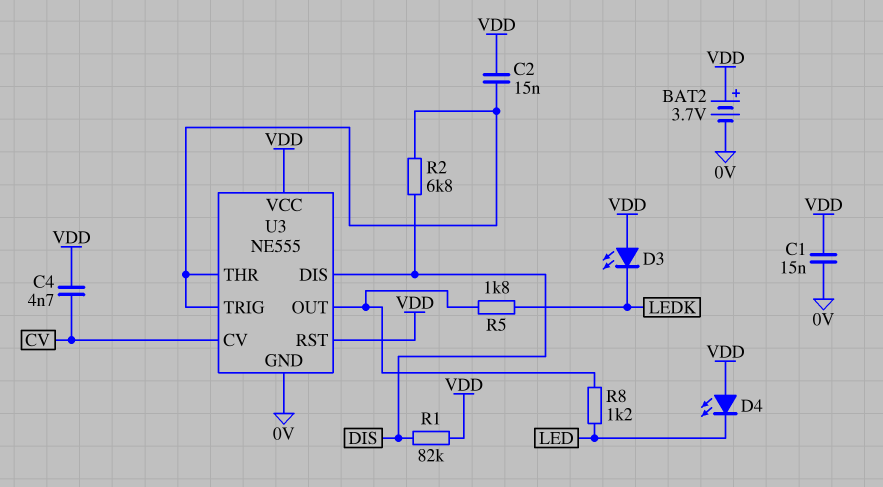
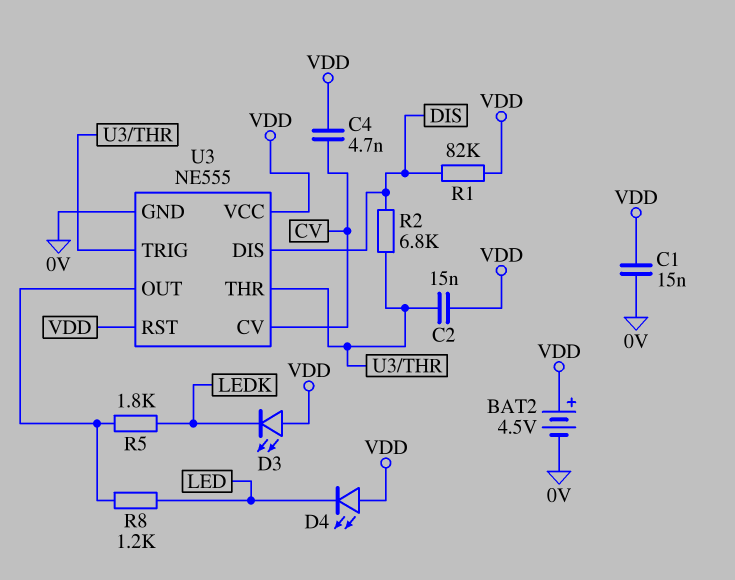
BAT2: 3.7V (plus VDD, minus 0V) -> 4.5V (plus VDD, minus 0V)

